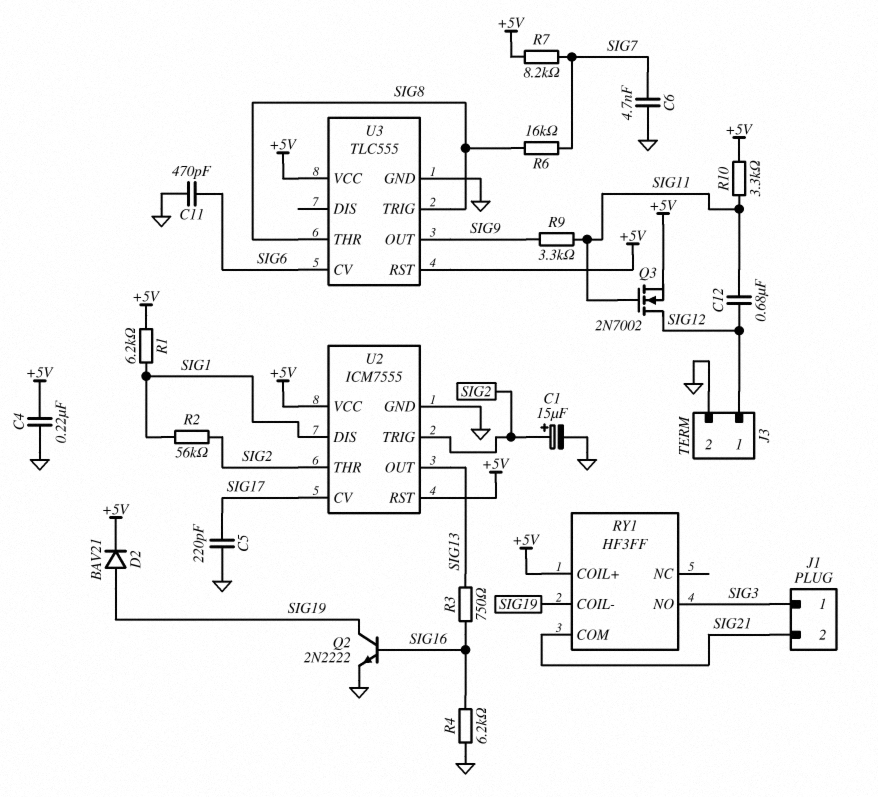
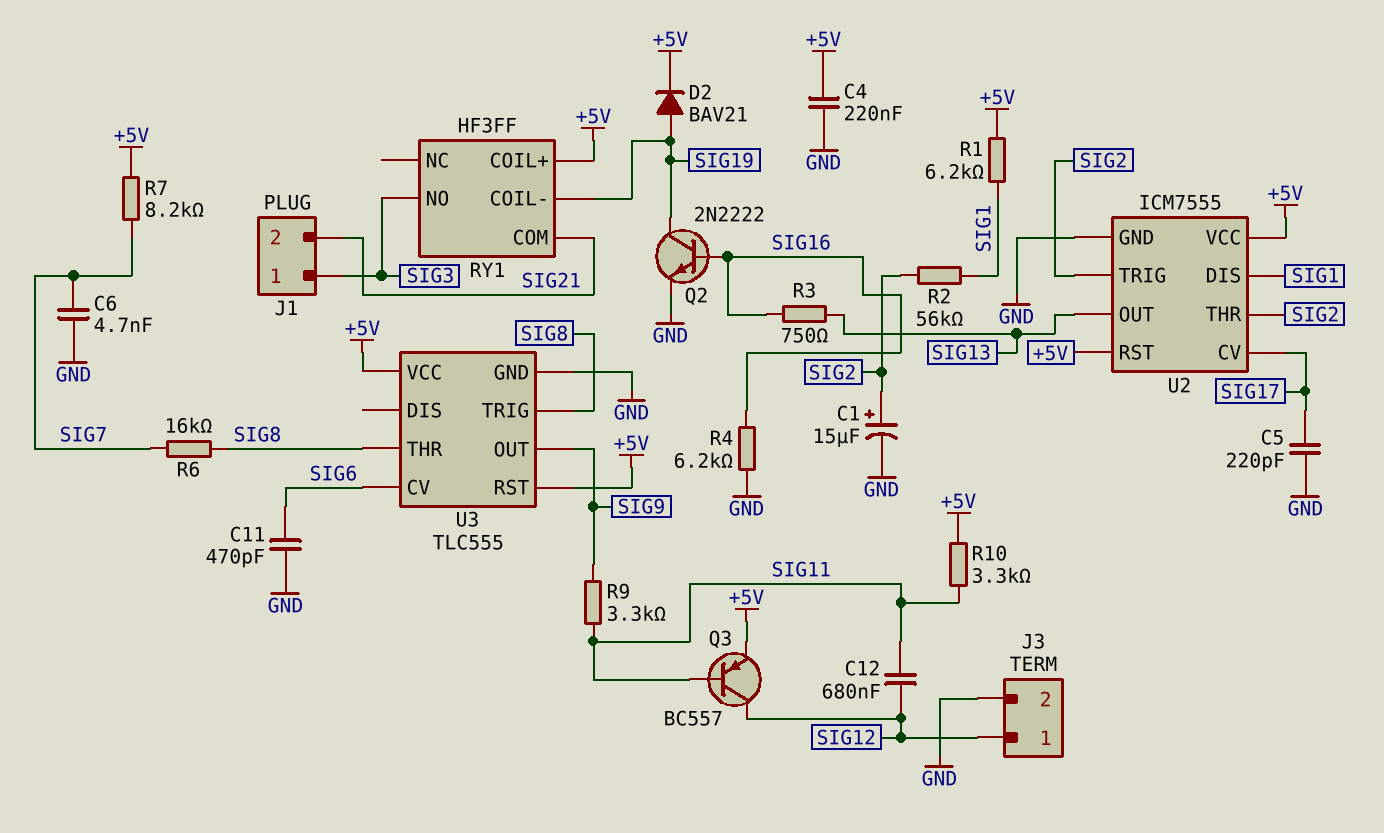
Q3: NMOS 2N7002 (G SIG11, D SIG12, S +5V) -> PNP BC557 (B SIG11, C SIG12, E +5V)

